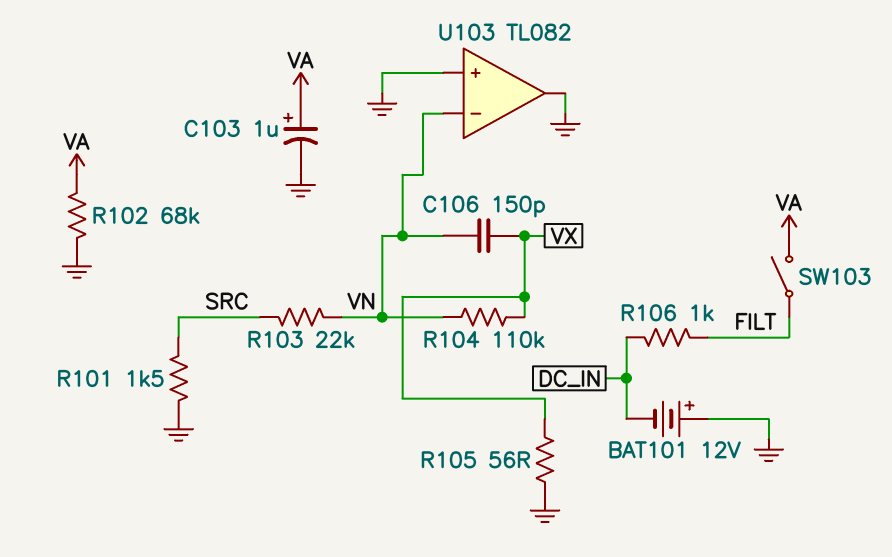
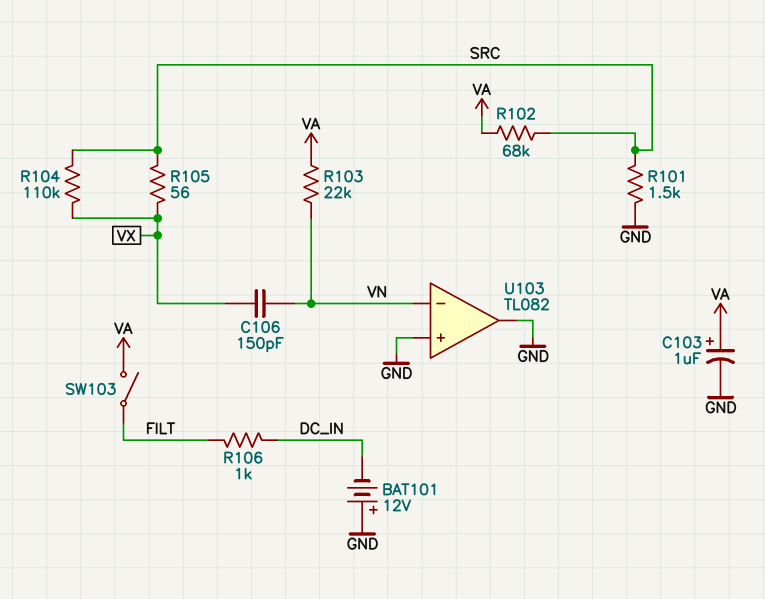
R102: 68k (GND, VA) -> 68k (SRC, VA)
R103: 22k (SRC, VN) -> 22k (VA, VN)
R104: 110k (VN, VX) -> 110k (SRC, VX)
R105: 56 (GND, VX) -> 56 (SRC, VX)

